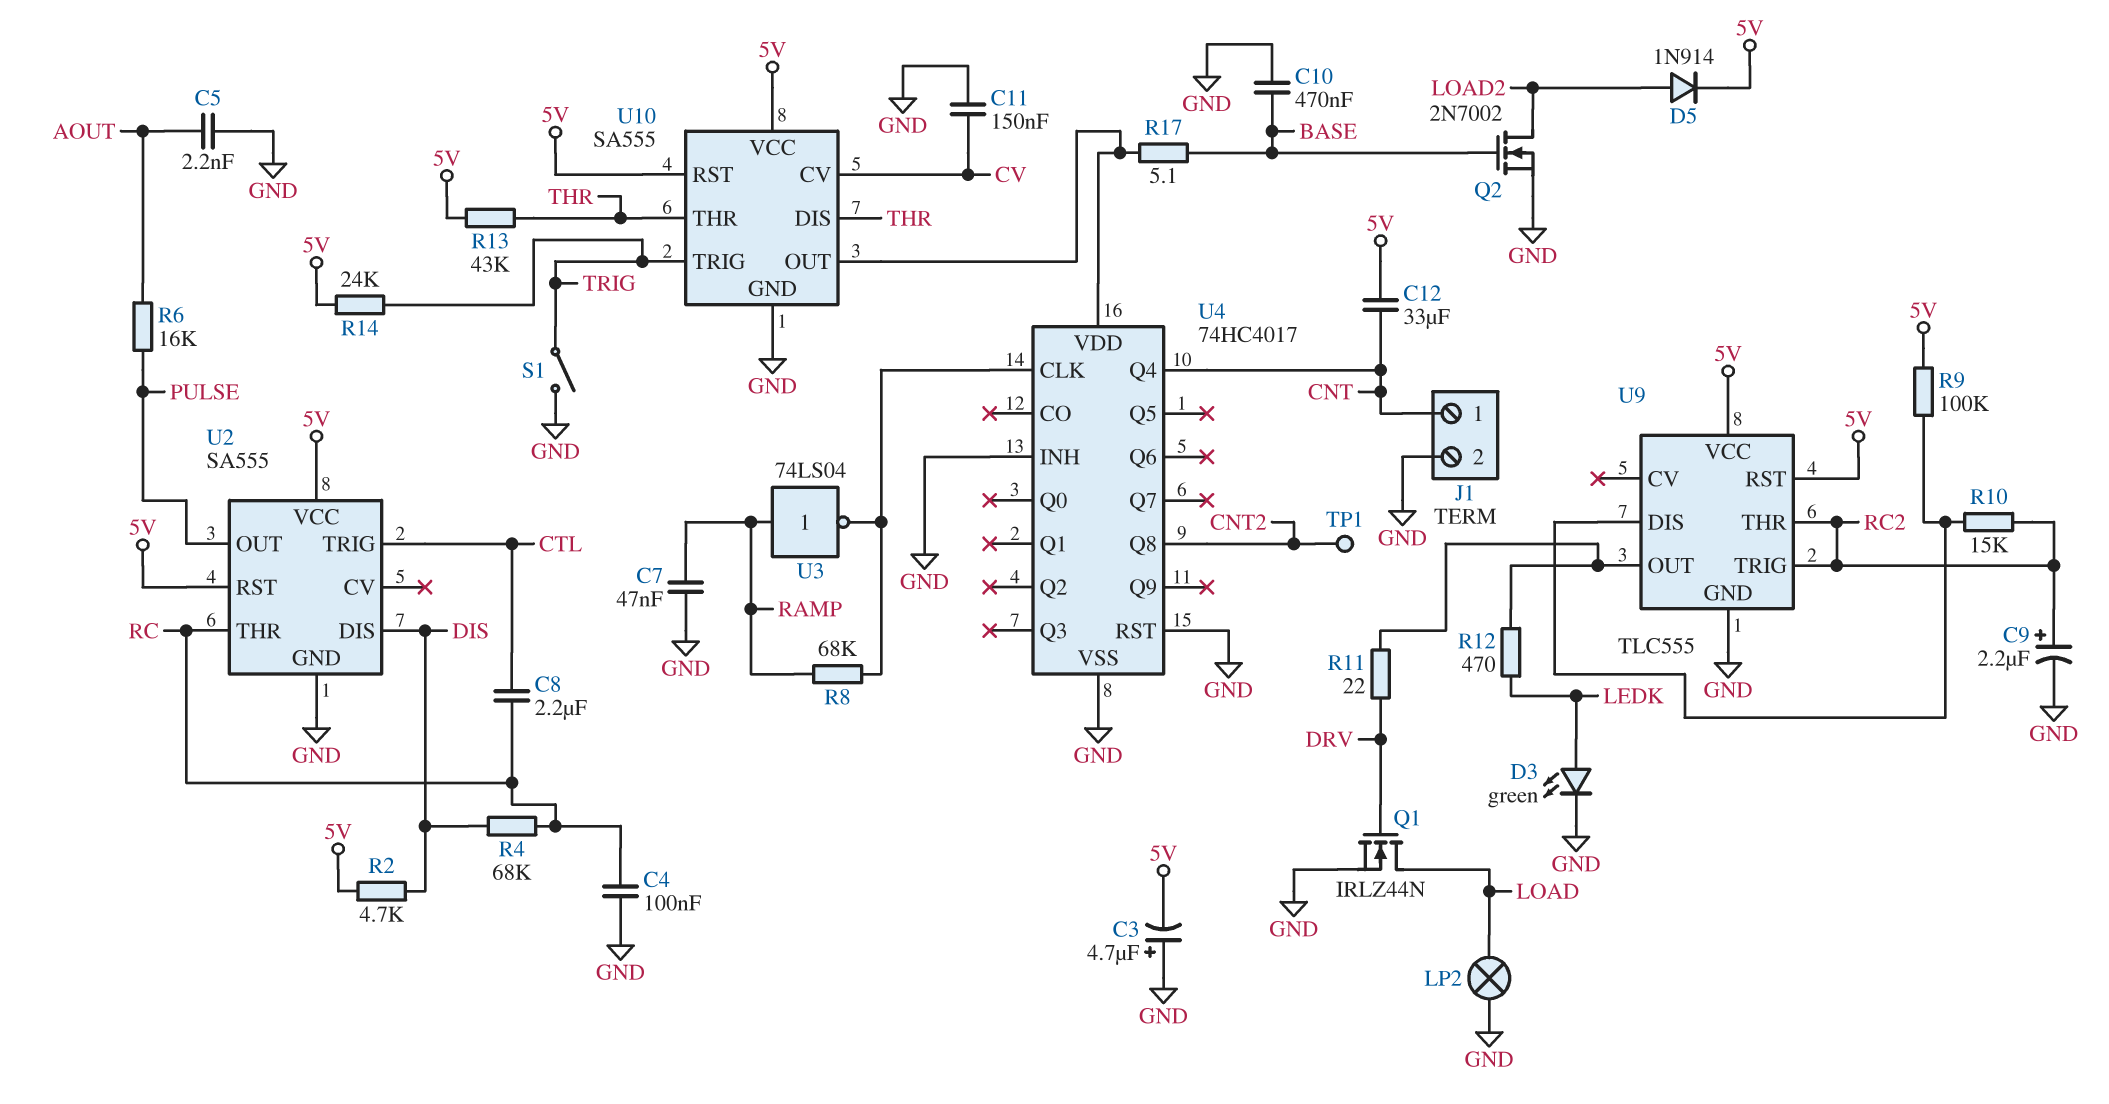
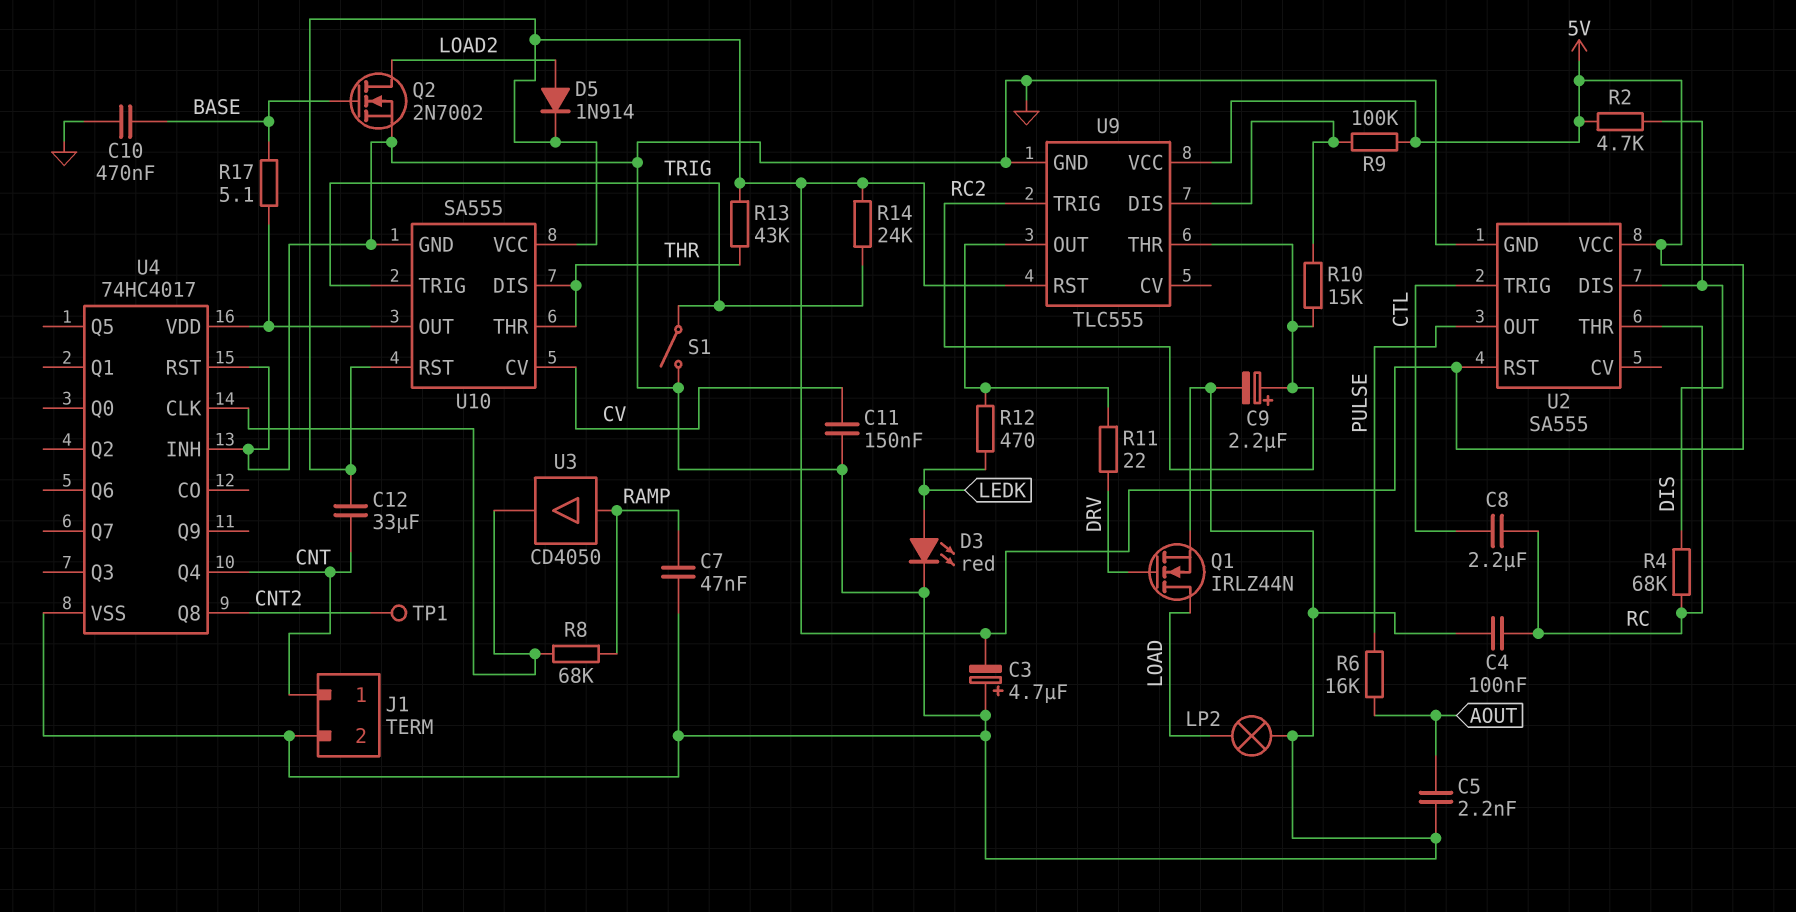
D3: LED green (A LEDK, K GND) -> LED red (A LEDK, K GND)
U3: NOT 74LS04 (in RAMP, out U4/CLK) -> buffer CD4050 (in RAMP, out U4/CLK)

